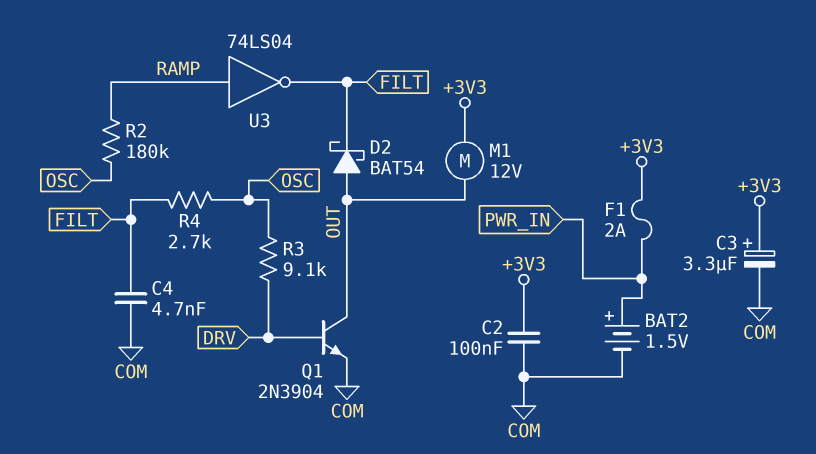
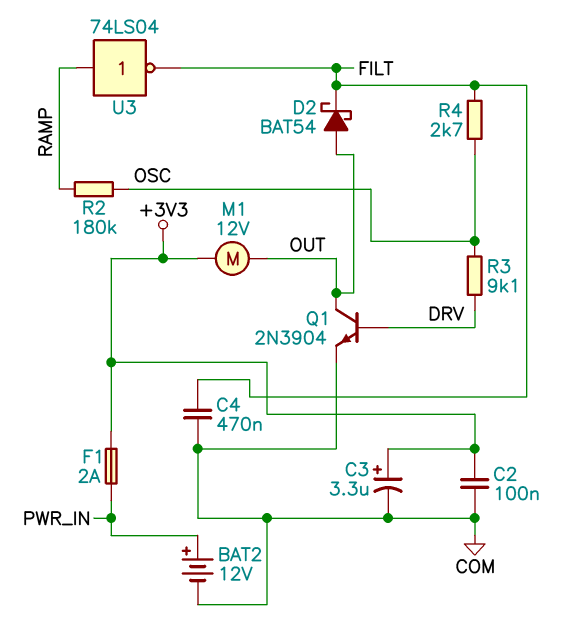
BAT2: 1.5V (plus PWR_IN, minus COM) -> 12V (plus PWR_IN, minus COM)
C4: 4.7nF (COM, FILT) -> 470nF (COM, FILT)

